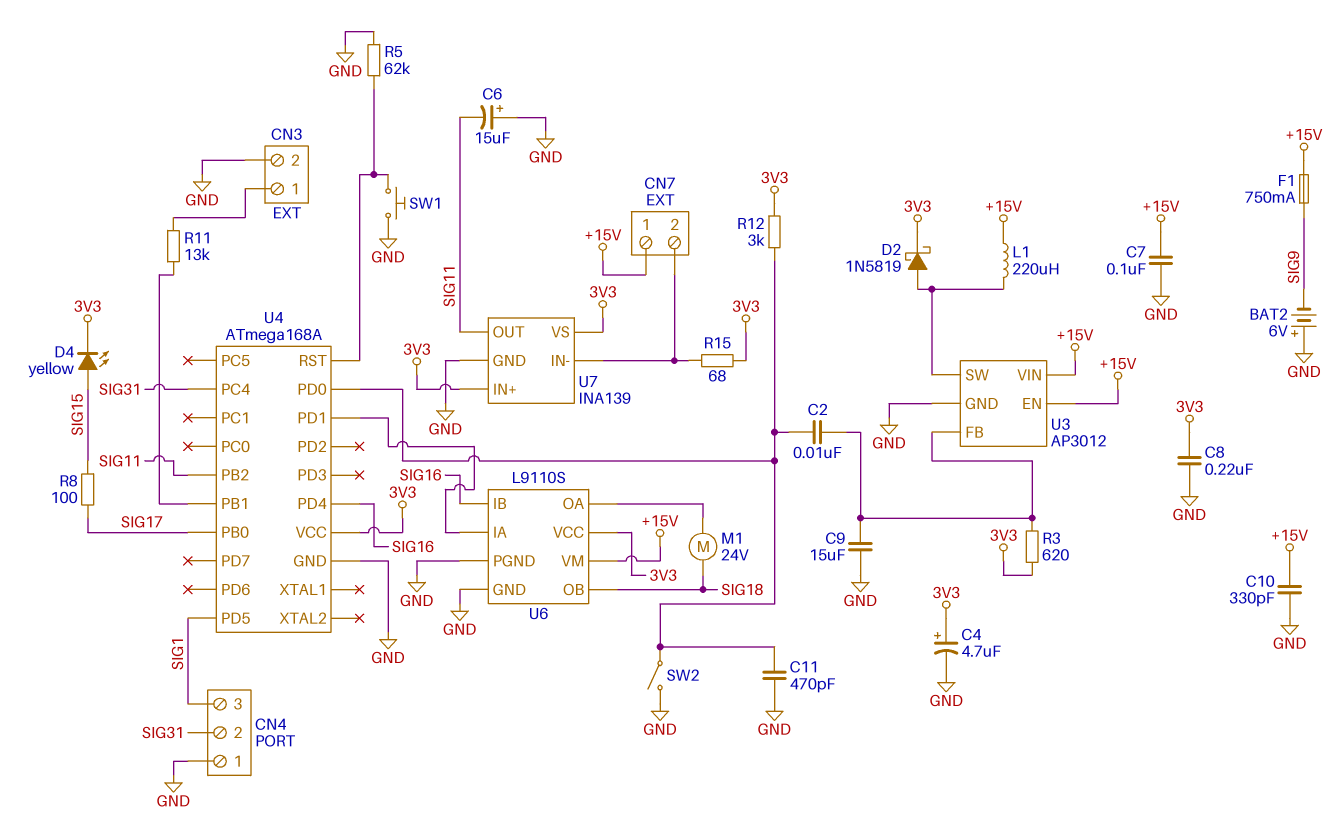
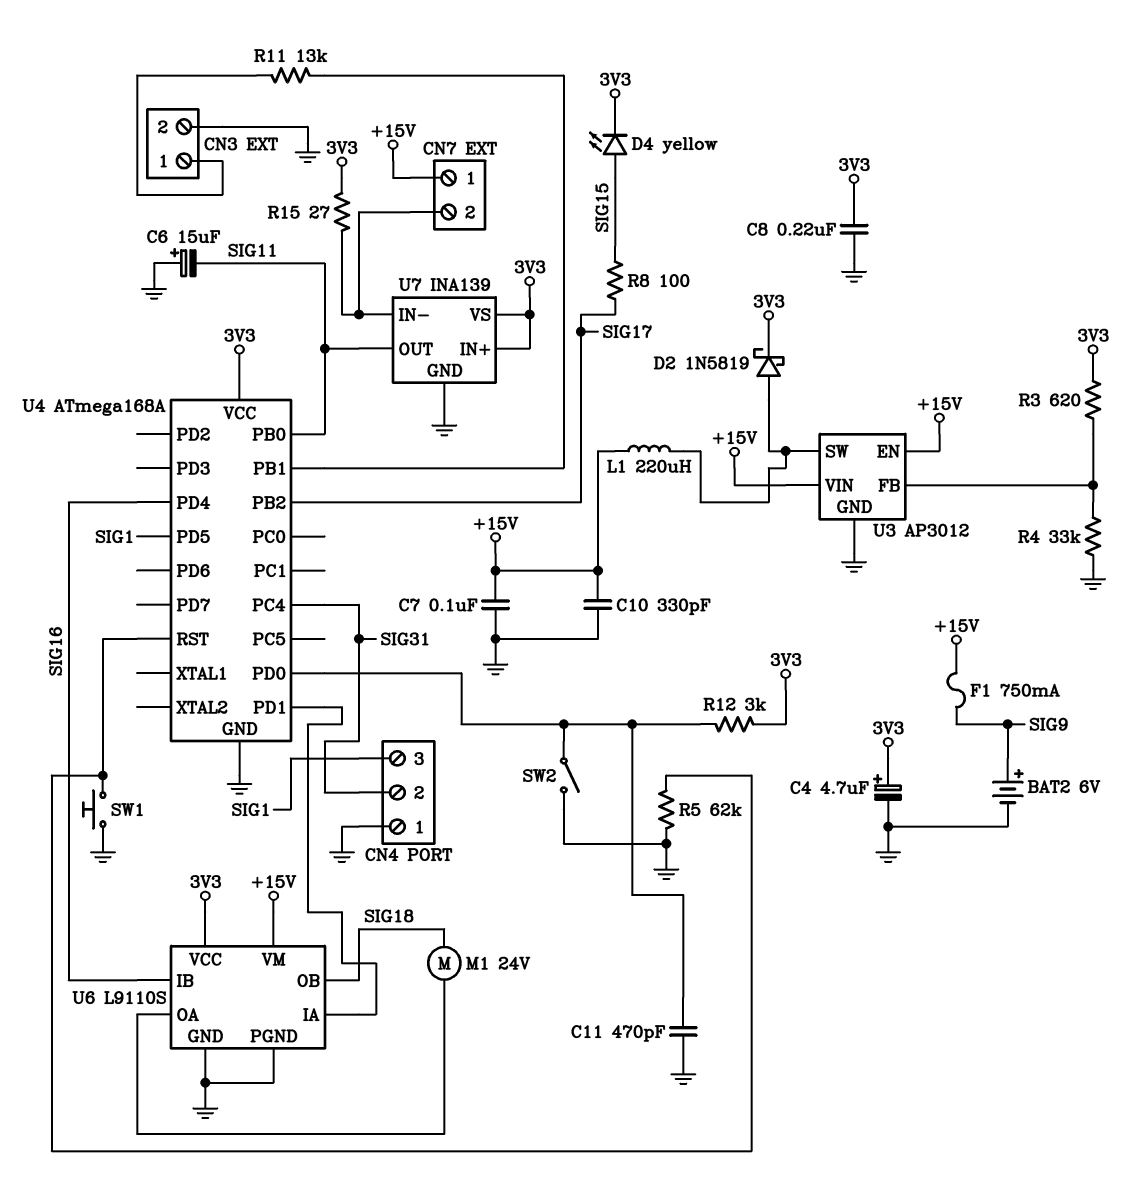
BAT2: 6V (plus GND, minus SIG9) -> 6V (plus SIG9, minus GND)
C2: 10nF (U3/FB, U4/PD0) -> none
C9: 15uF (GND, U3/FB) -> none
R4: none -> 33k (GND, U3/FB)
R15: 68 (3V3, CN7/2) -> 27 (3V3, CN7/2)
U4 pin PB0: SIG17 -> SIG11
U4 pin PB2: SIG11 -> SIG17

